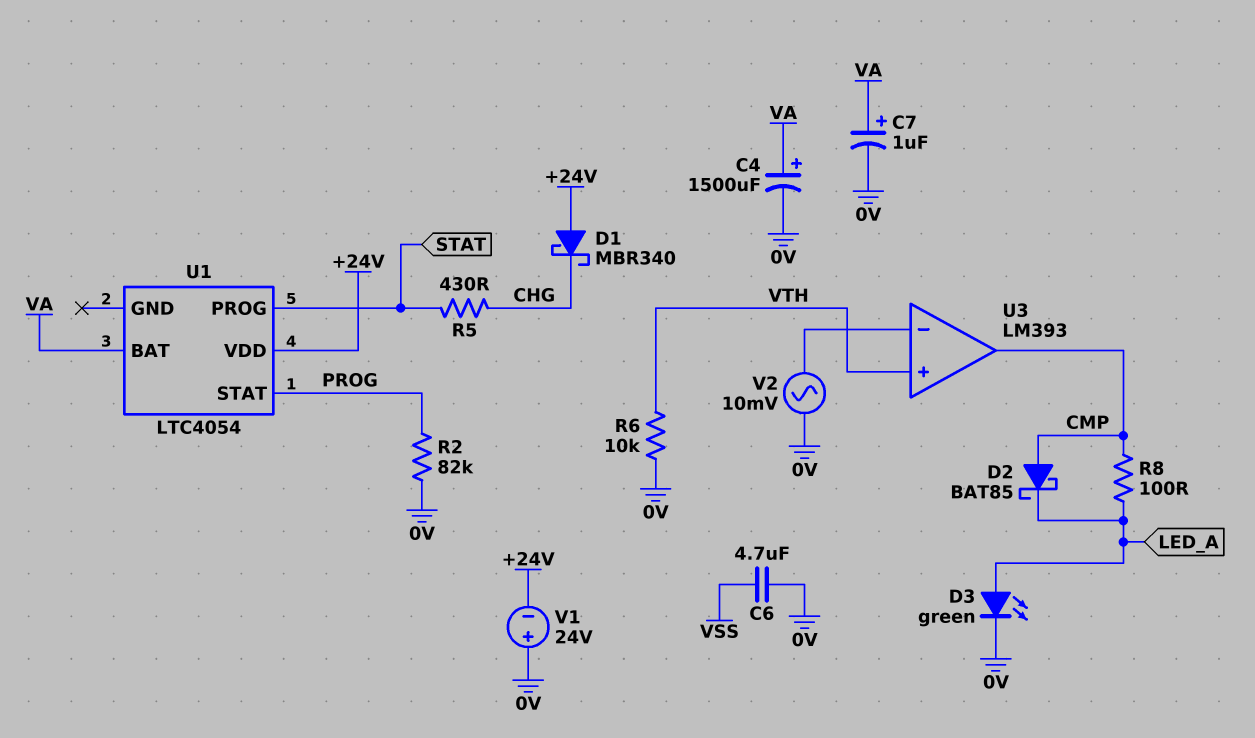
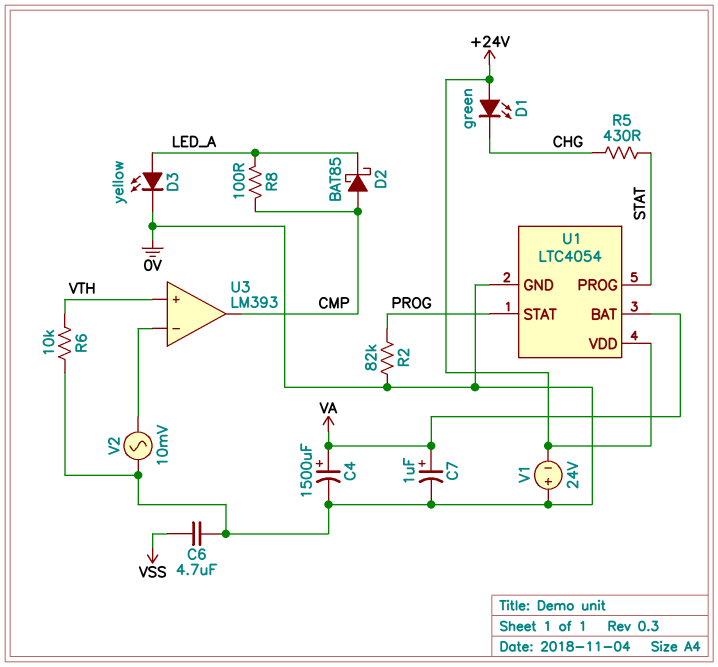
D1: schottky MBR340 (A +24V, K CHG) -> LED green (A +24V, K CHG)
D3: LED green (A LED_A, K 0V) -> LED yellow (A LED_A, K 0V)
U1 pin GND: none -> 0V

